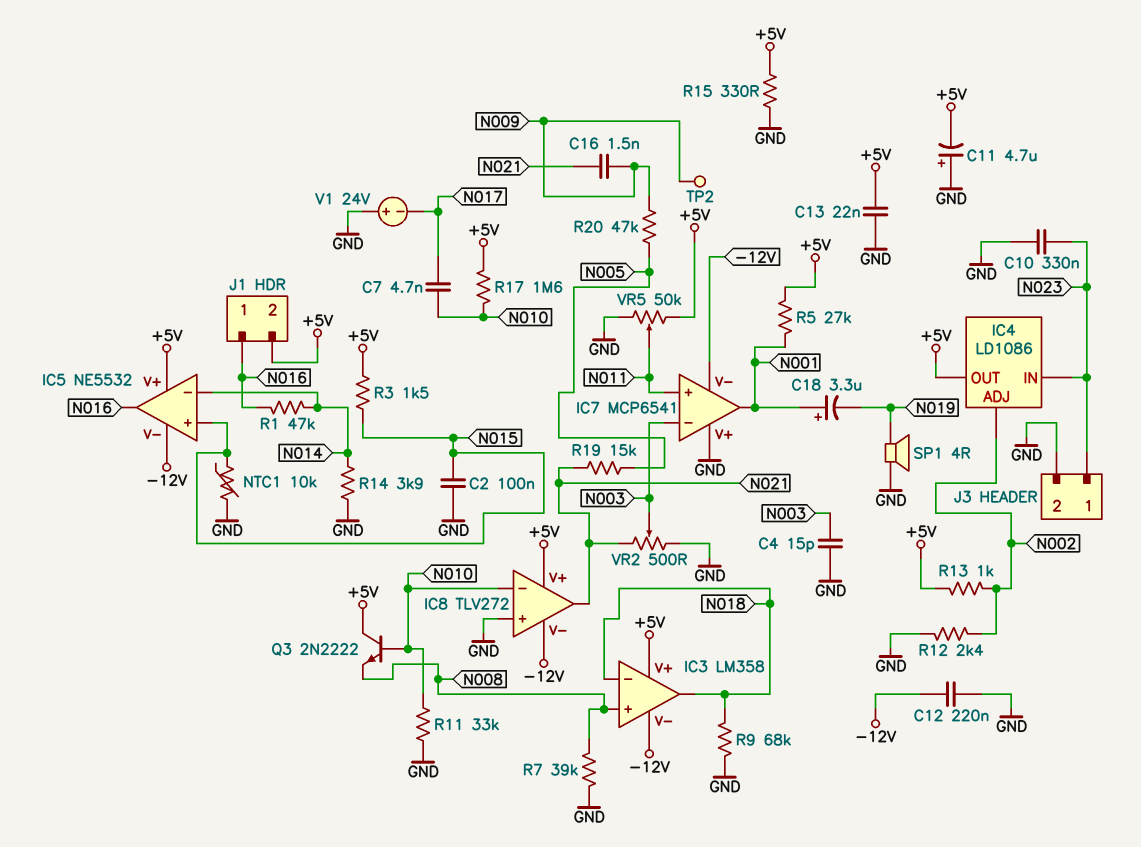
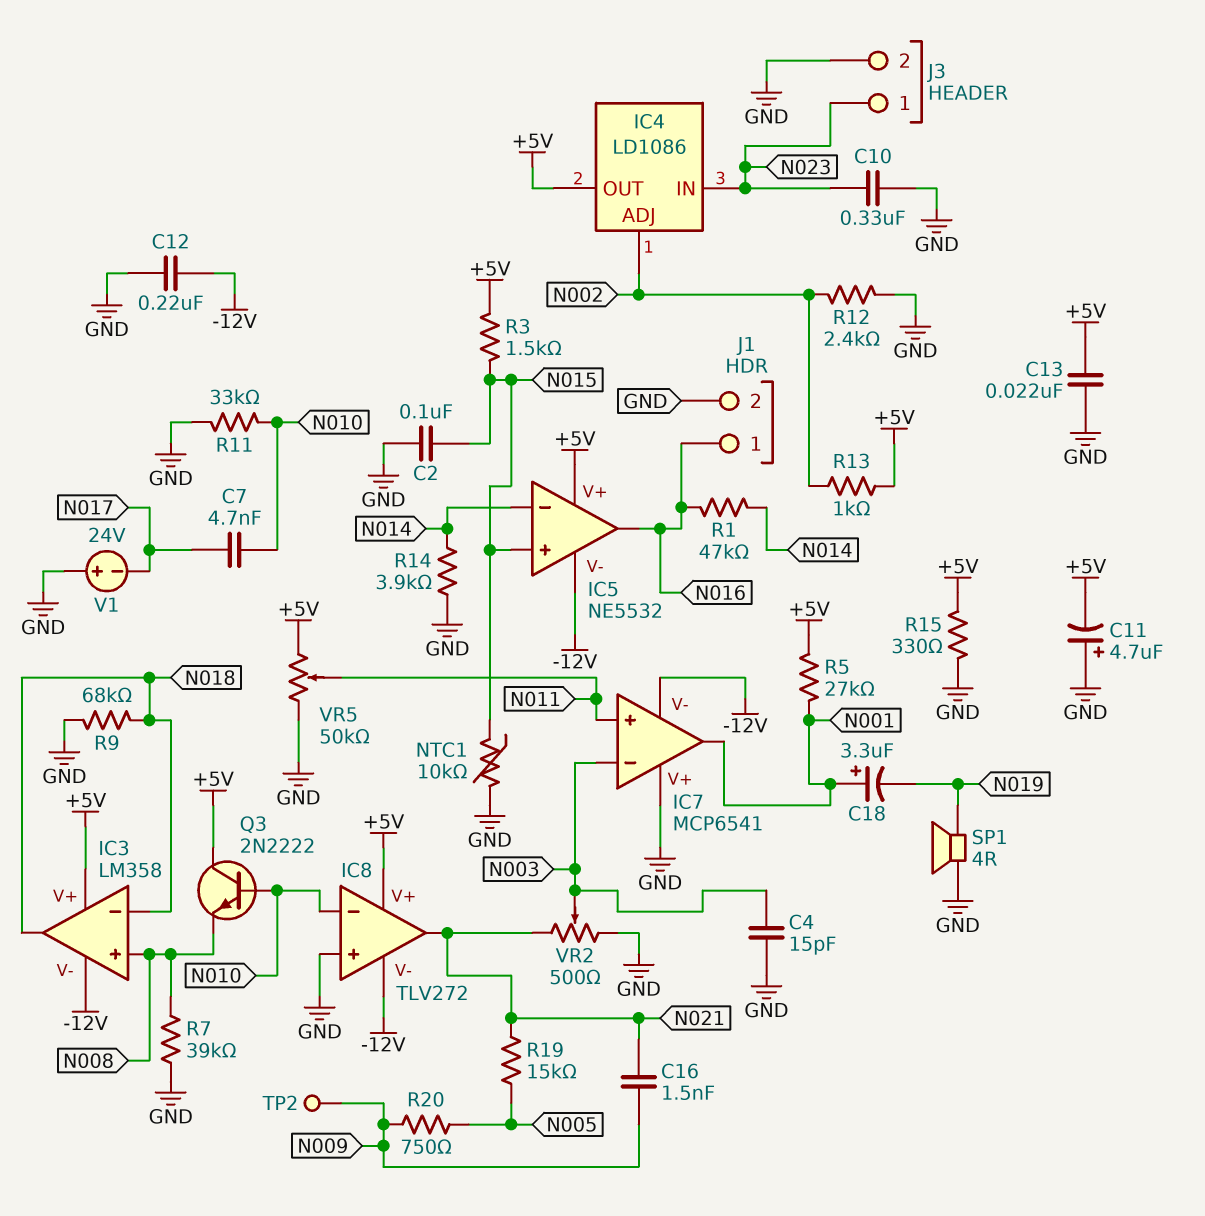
J1 pin 2: +5V -> GND
R17: 1.6M (+5V, N010) -> none
R20: 47k (N005, N009) -> 750 (N005, N009)

